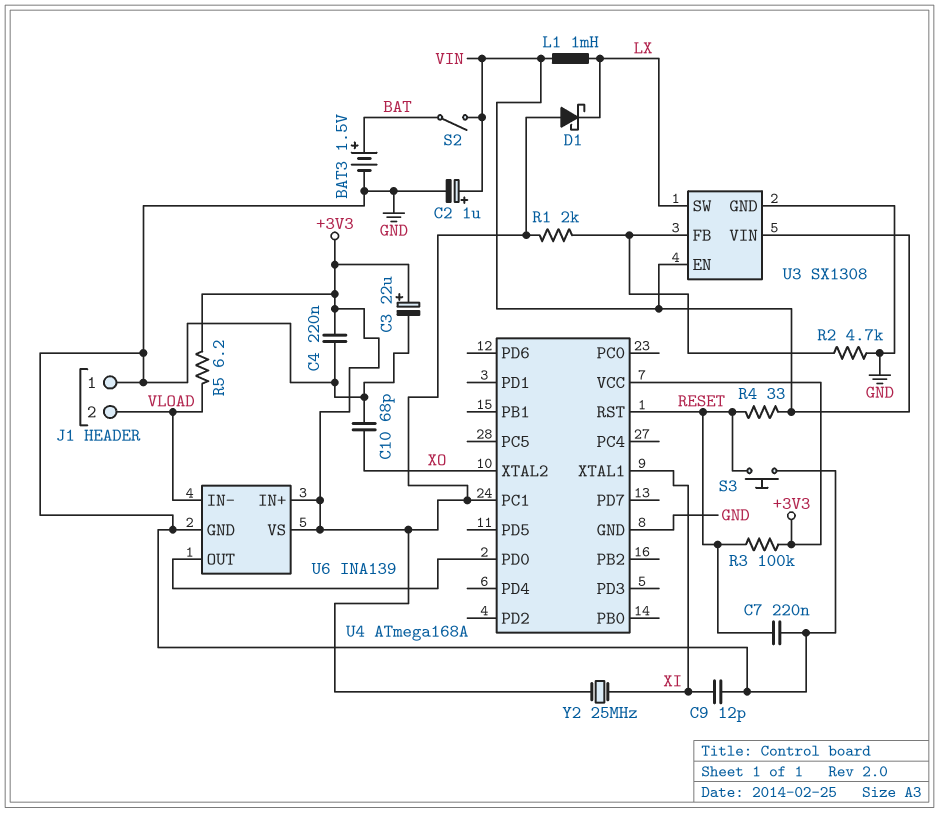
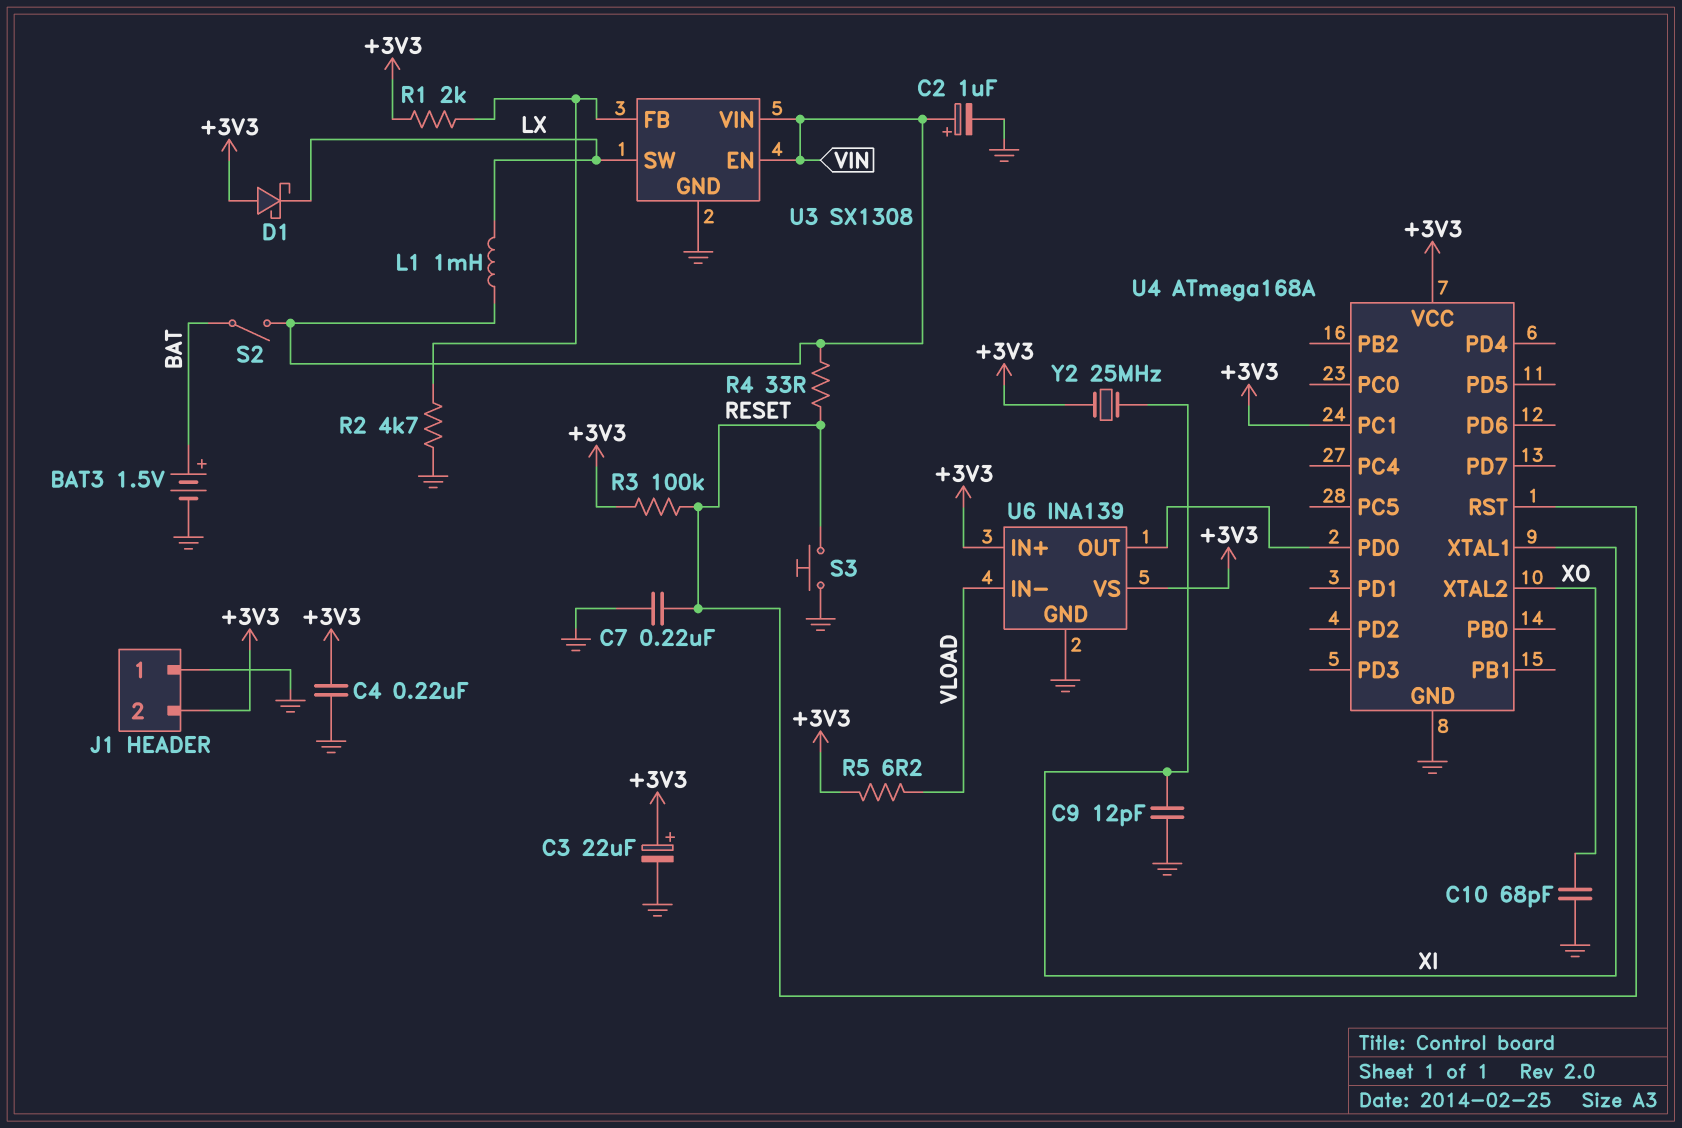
J1 pin 2: VLOAD -> +3V3

